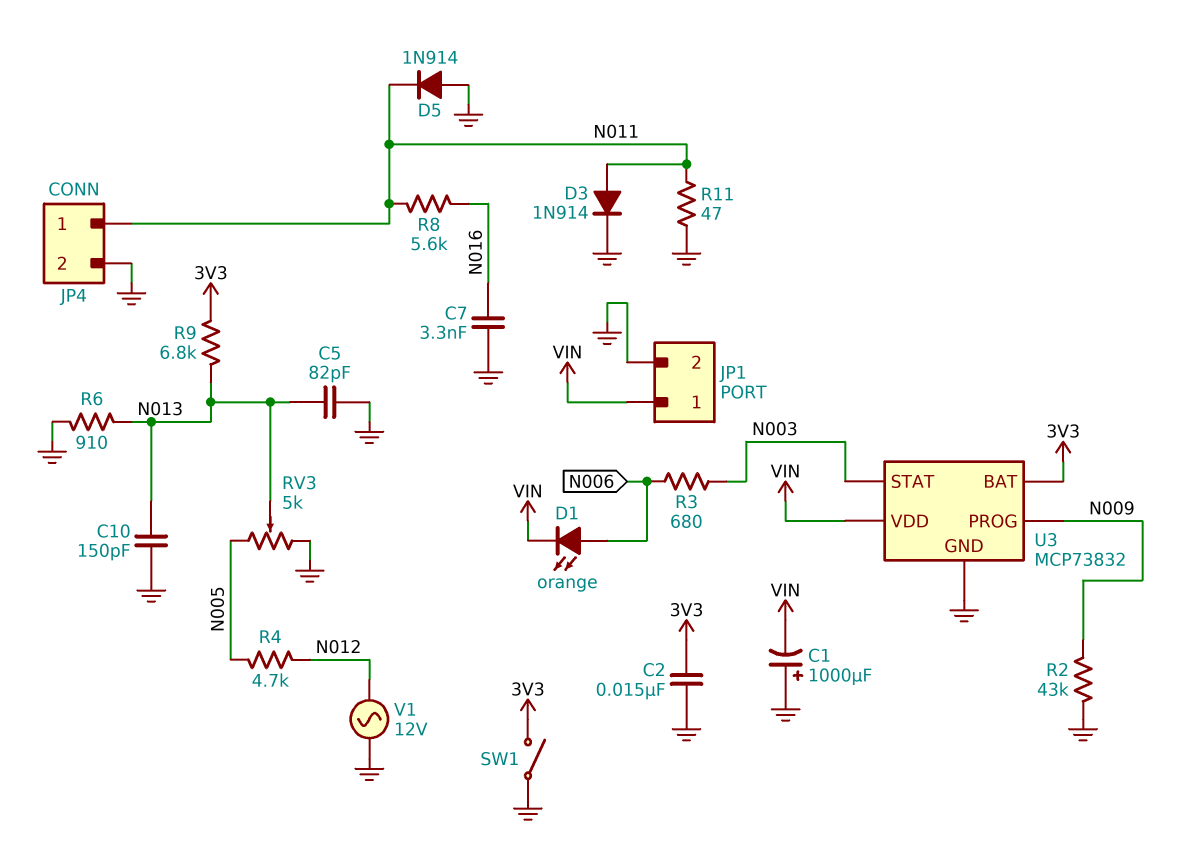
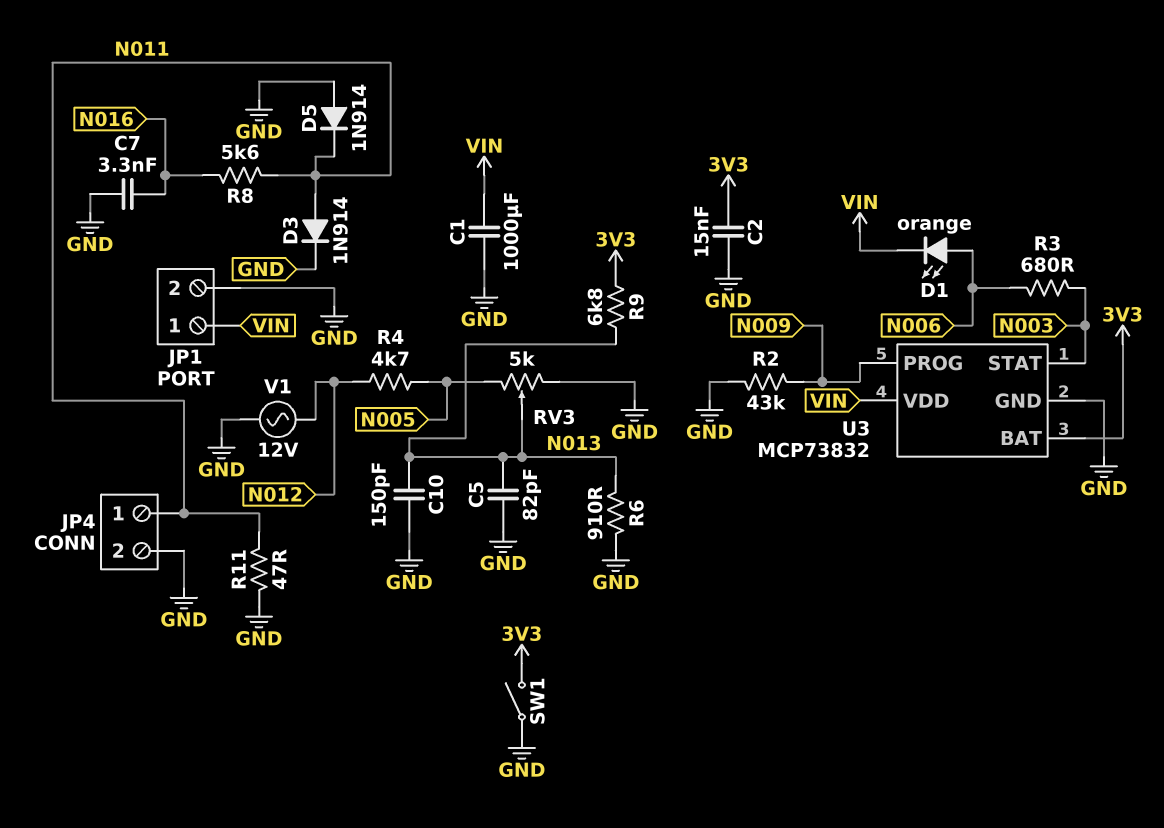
C1: 1000uF (plus GND, minus VIN) -> 1000uF (GND, VIN)

